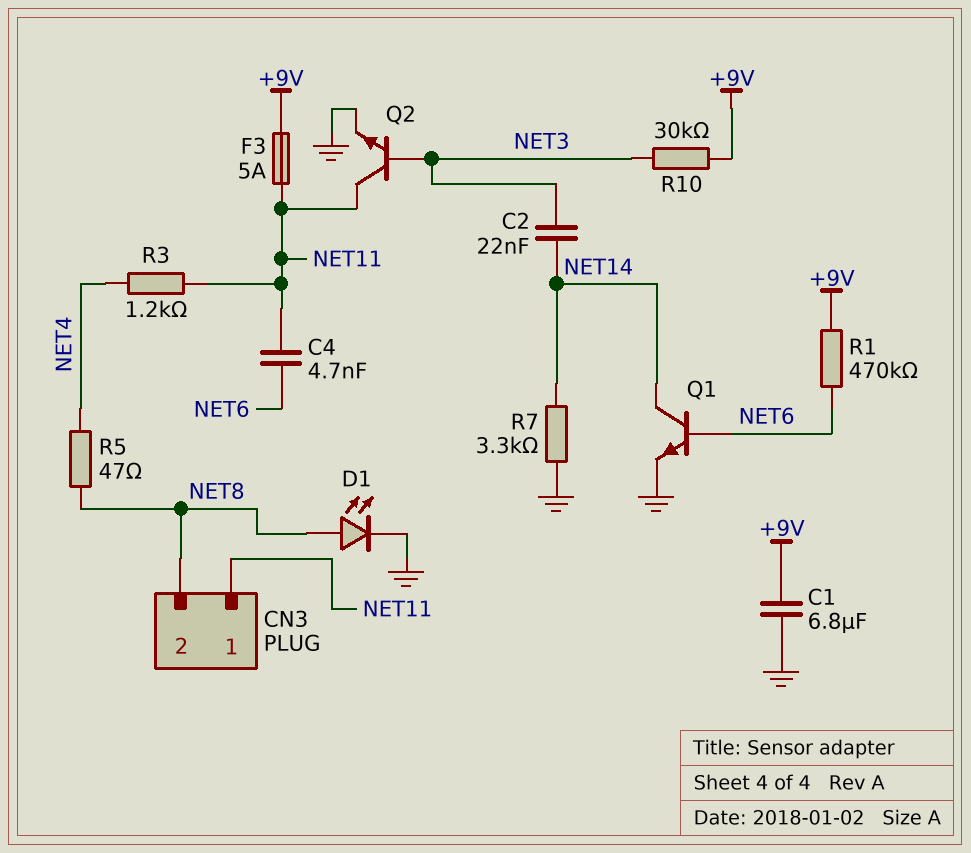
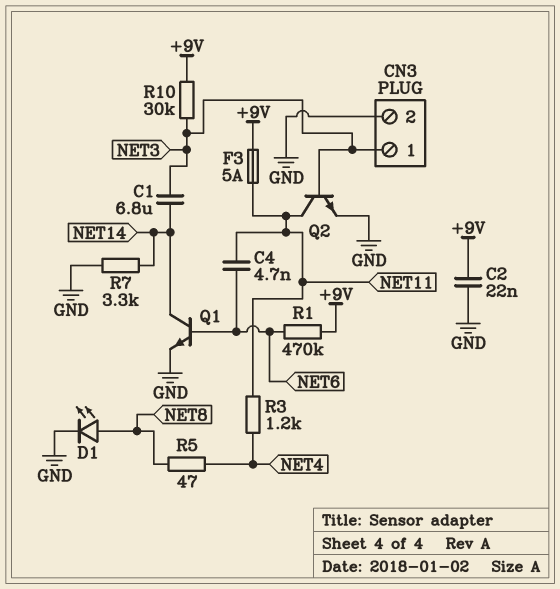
C1: 6.8uF (+9V, GND) -> 6.8uF (NET3, NET14)
C2: 22nF (NET3, NET14) -> 22nF (+9V, GND)
CN3 pin 1: NET11 -> NET3
CN3 pin 2: NET8 -> GND

